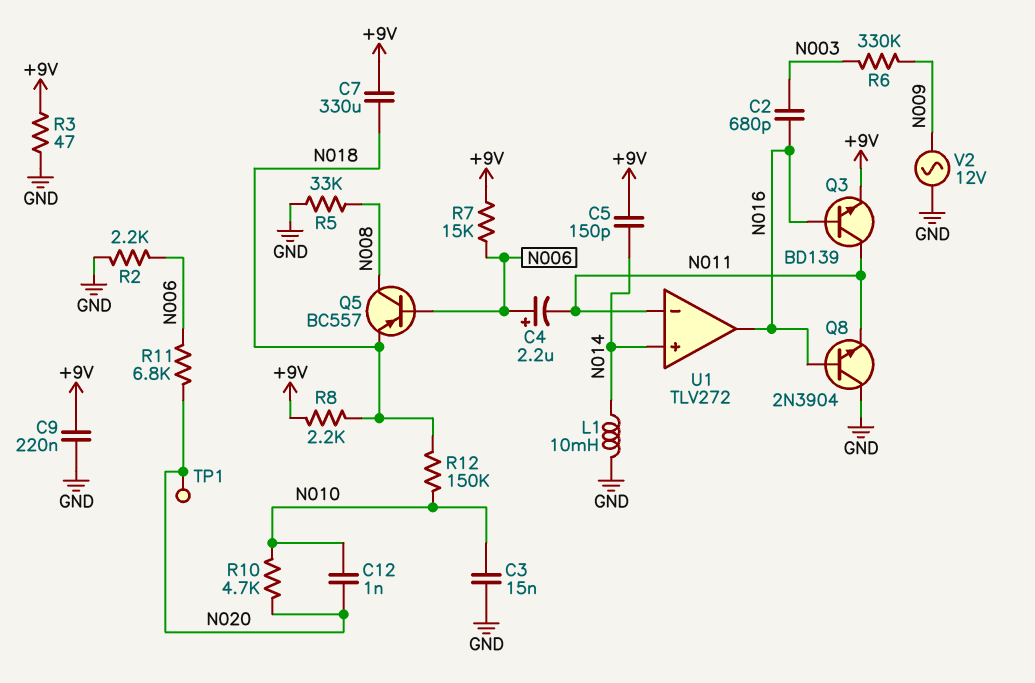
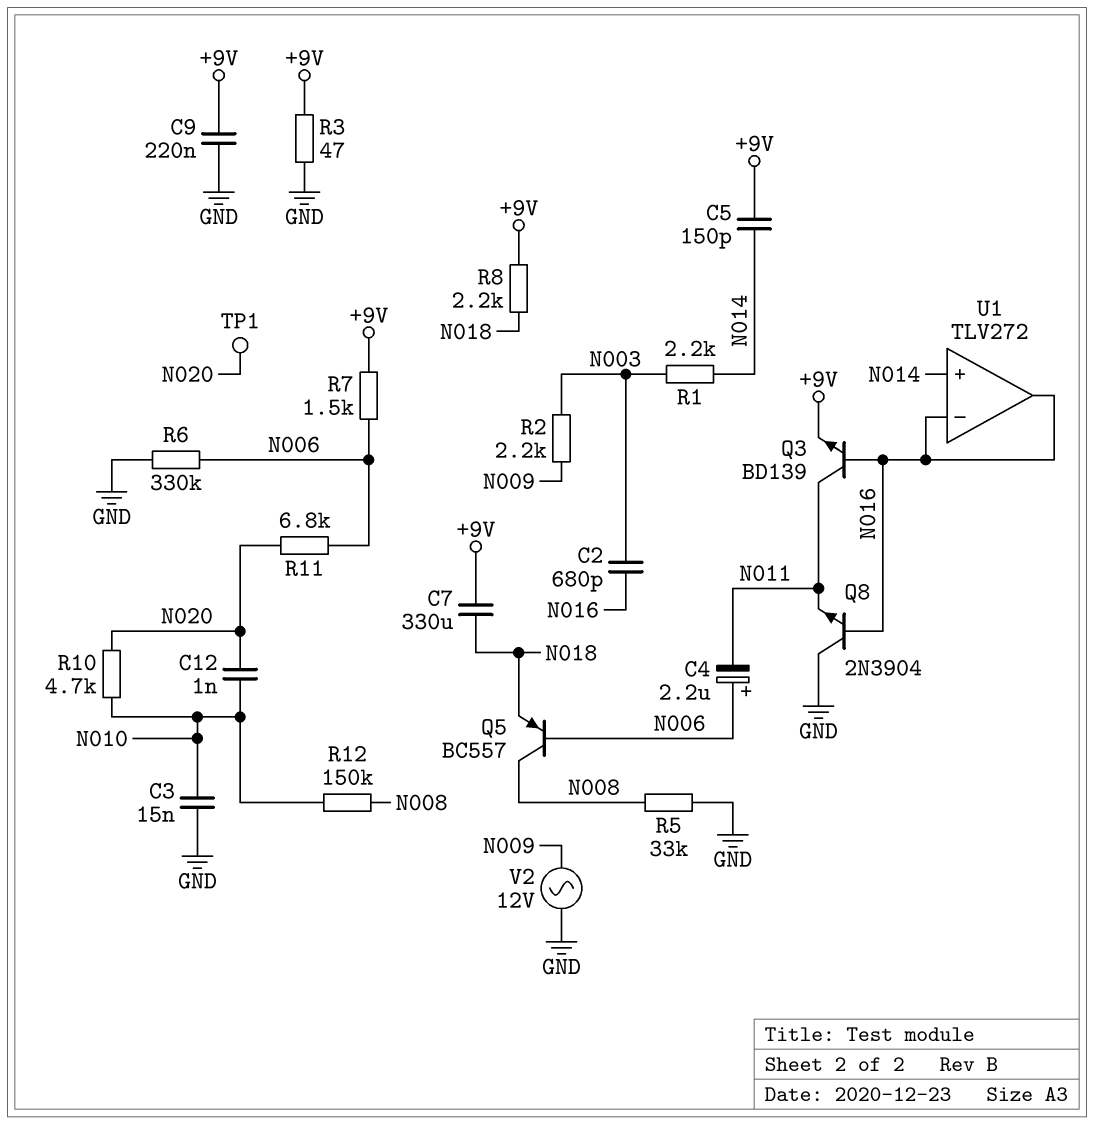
L1: 10mH (GND, N014) -> none
R1: none -> 2.2k (N003, N014)
R2: 2.2k (GND, N006) -> 2.2k (N003, N009)
R6: 330k (N003, N009) -> 330k (GND, N006)
R7: 15k (+9V, N006) -> 1.5k (+9V, N006)
R12: 150k (N010, N018) -> 150k (N008, N010)
U1 pin in-: N011 -> N016

